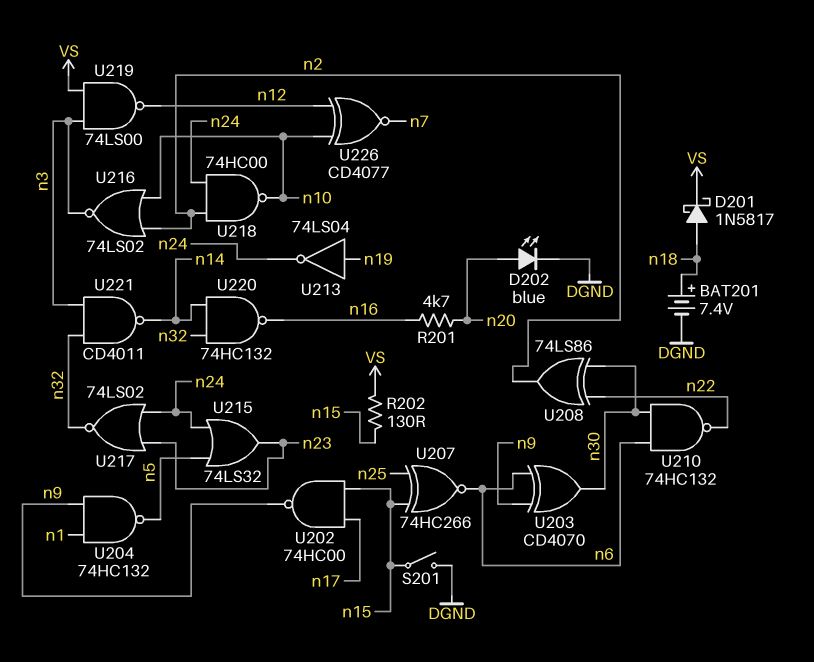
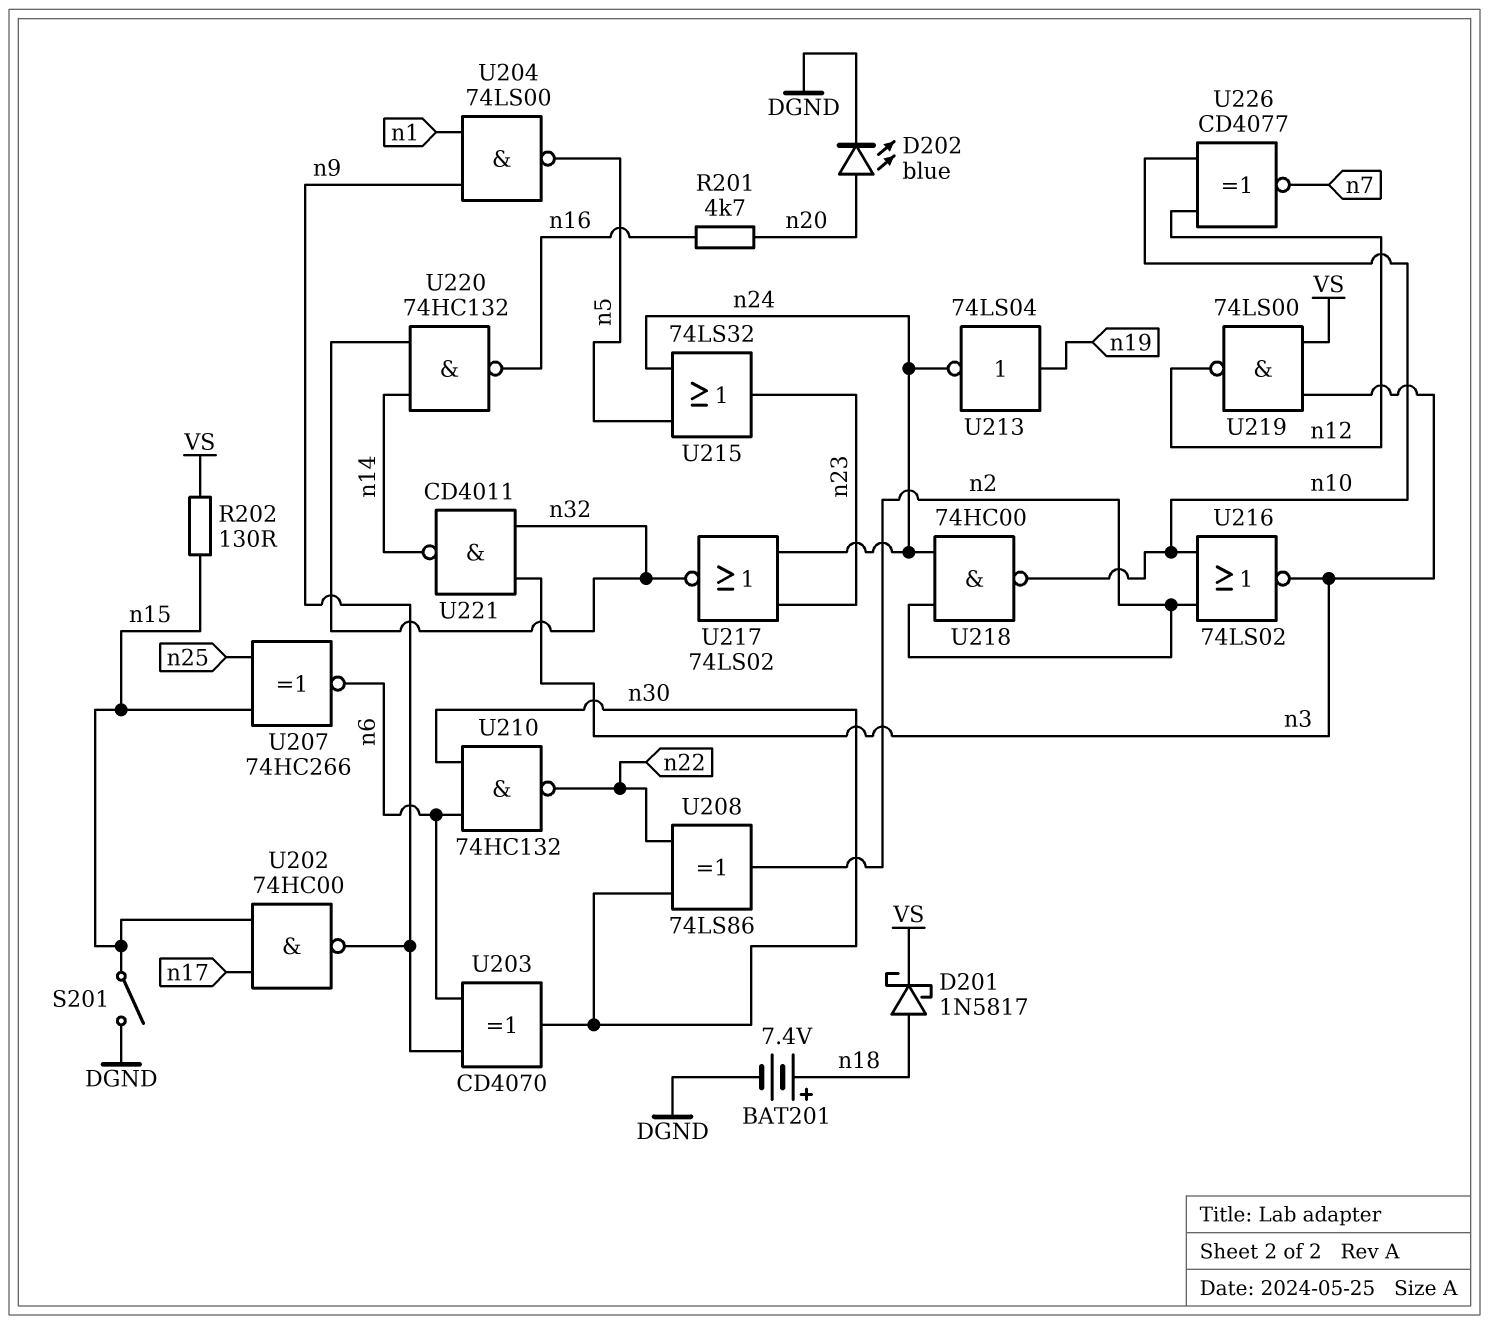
U204: NAND 74HC132 (in n1, in n9, out n5) -> NAND 74LS00 (in n1, in n9, out n5)

